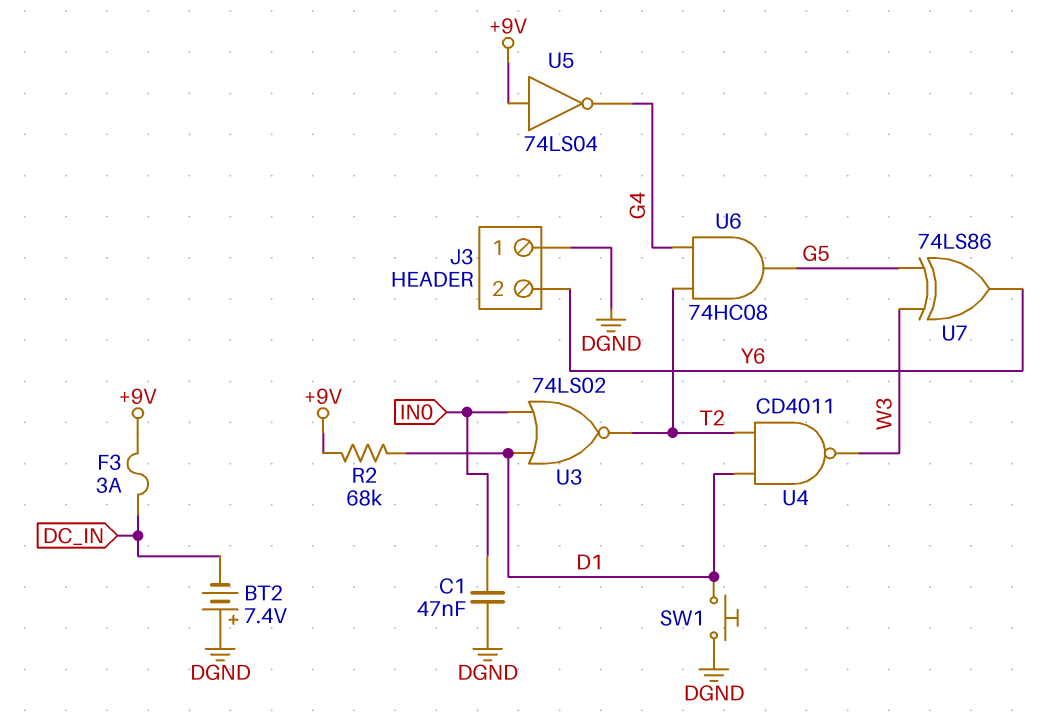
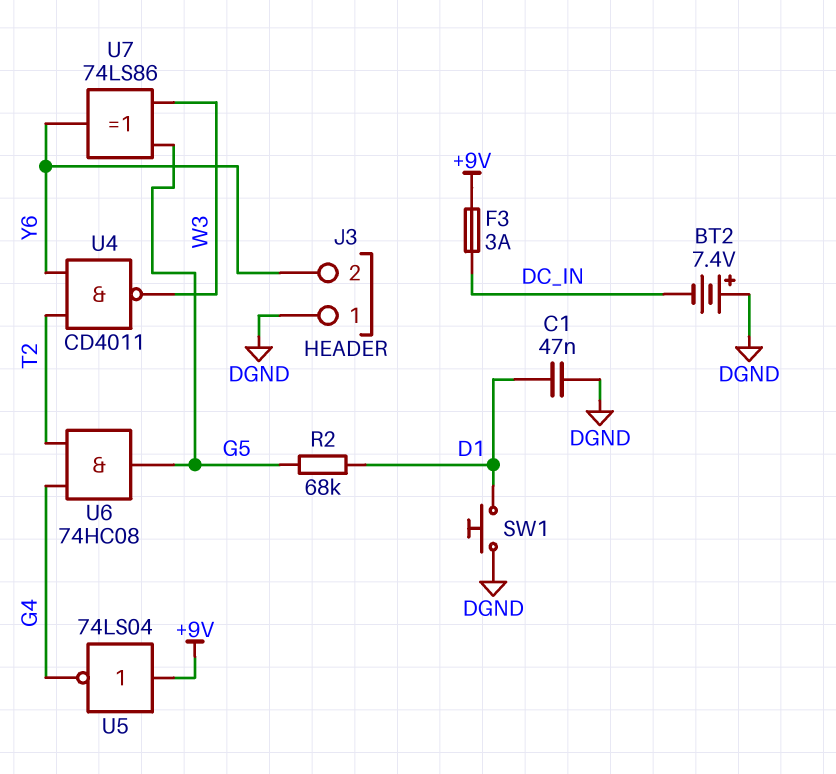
C1: 47nF (DGND, IN0) -> 47nF (D1, DGND)
R2: 68k (+9V, D1) -> 68k (D1, G5)
U3: NOR 74LS02 (in D1, in IN0, out T2) -> none
U4: NAND CD4011 (in D1, in T2, out W3) -> NAND CD4011 (in T2, in Y6, out W3)

